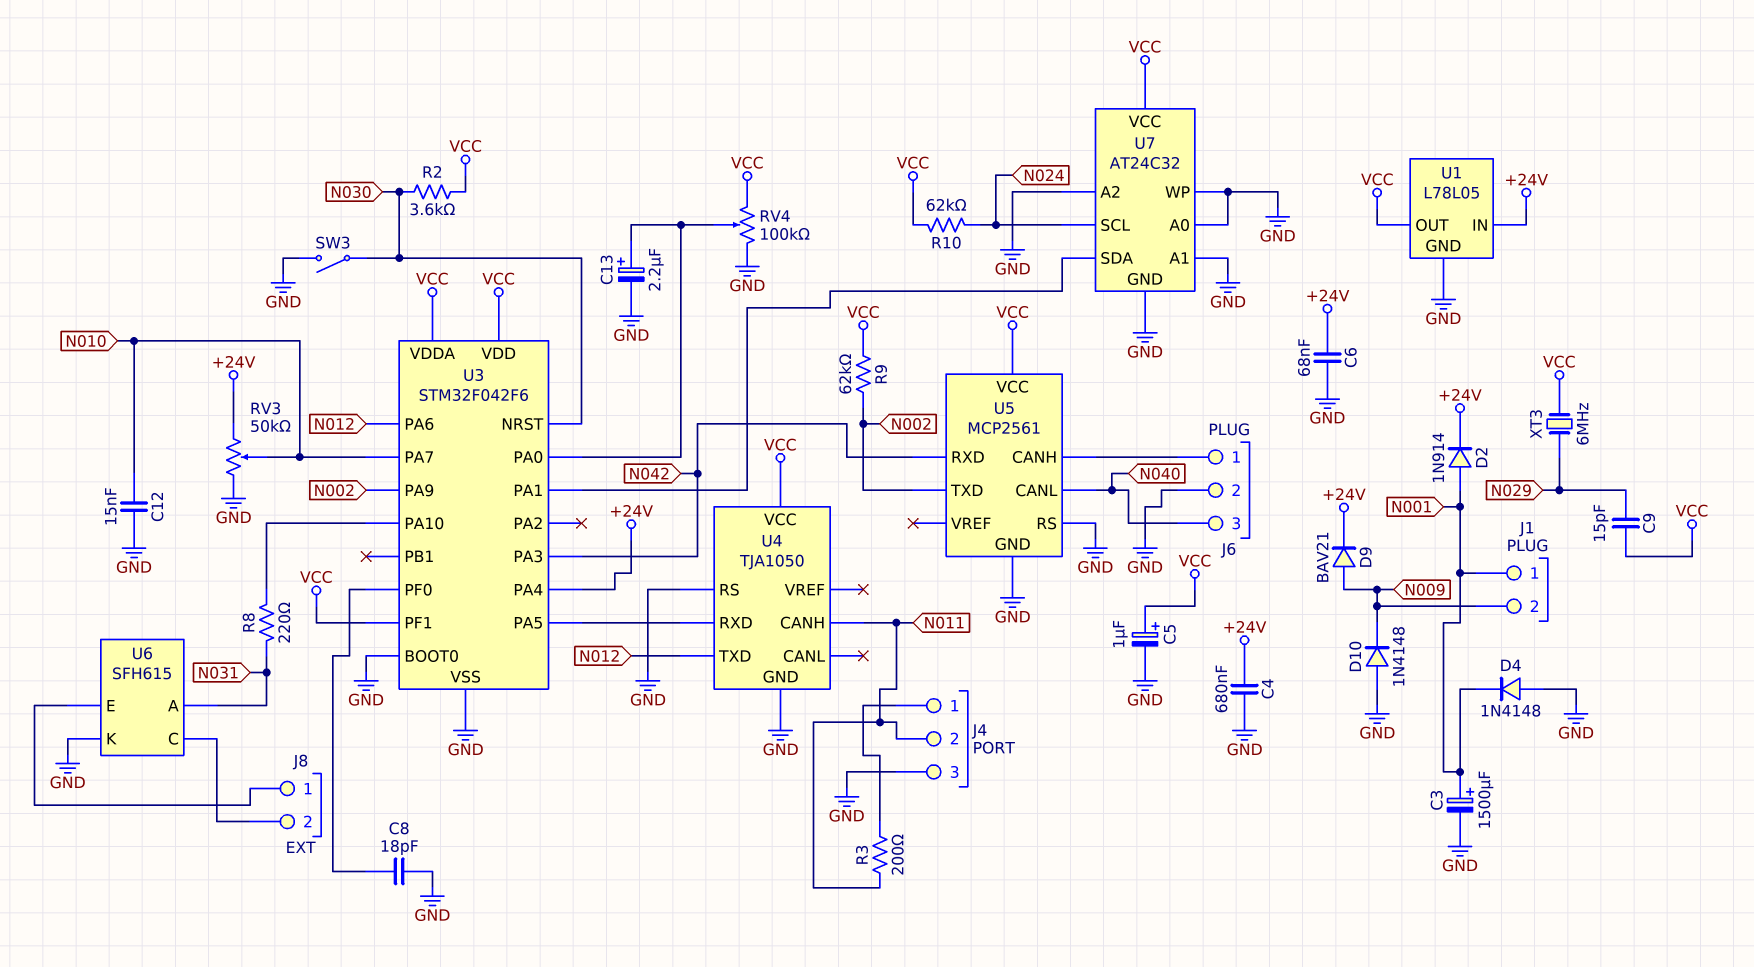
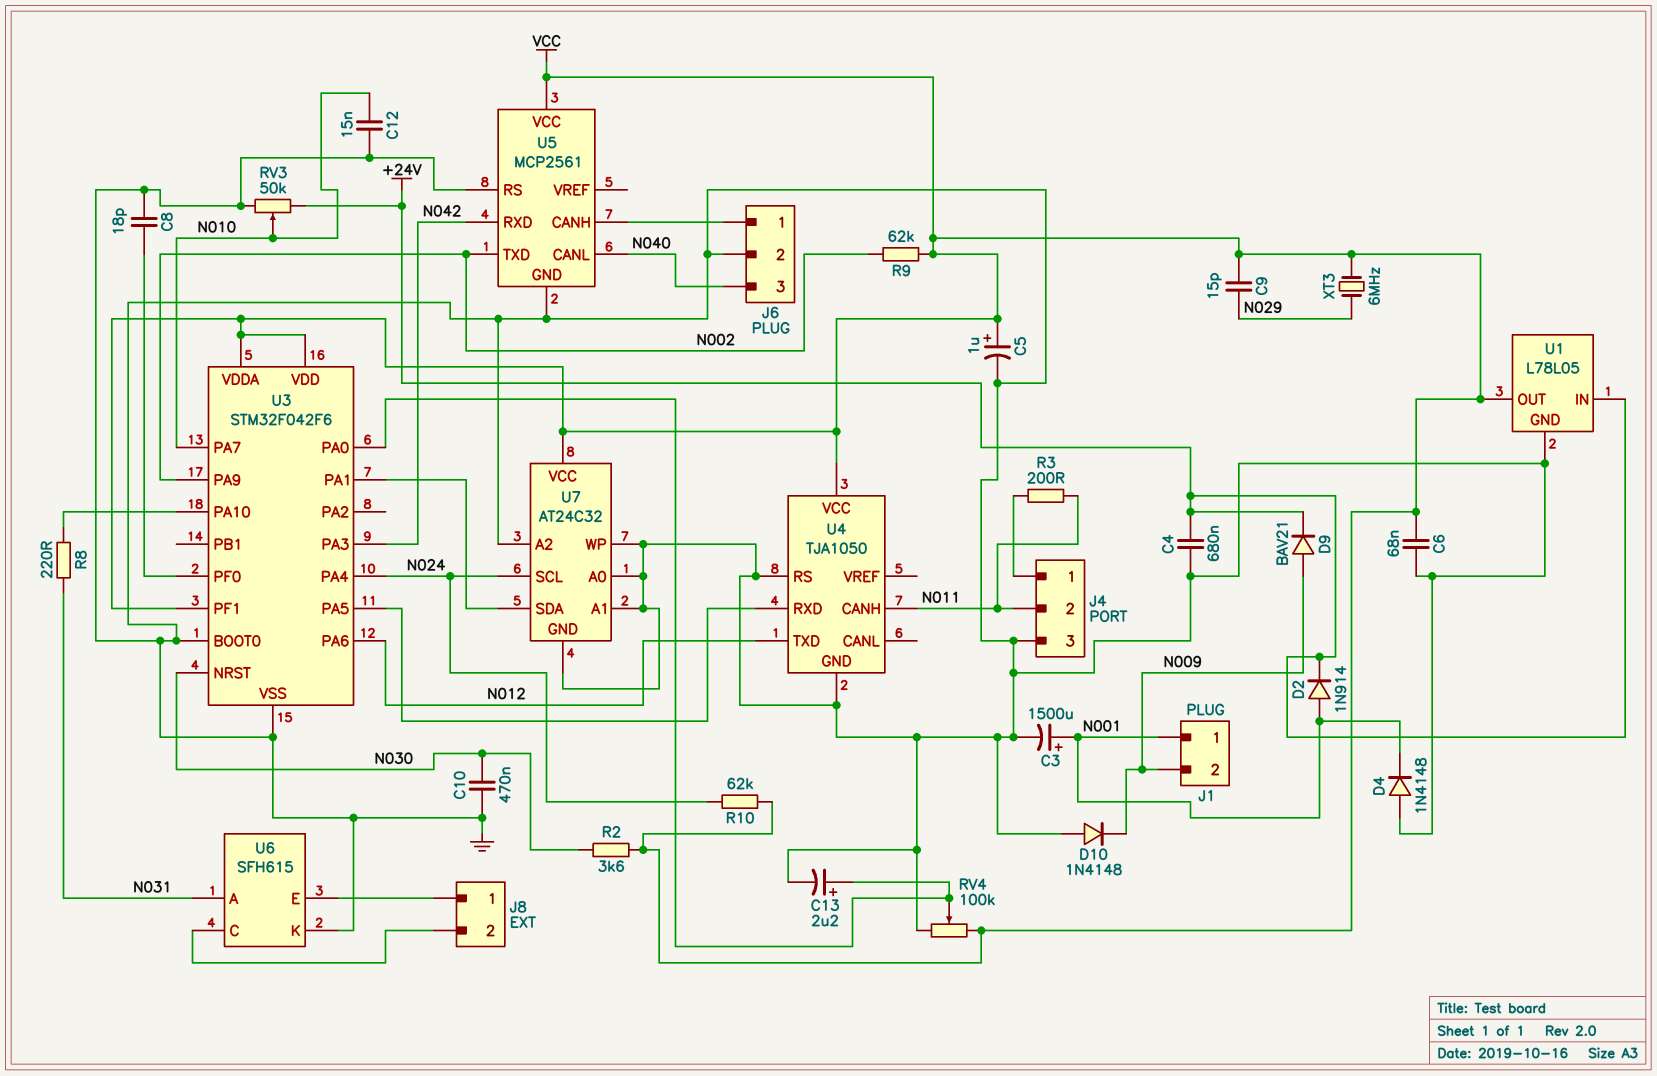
C6: 68nF (+24V, GND) -> 68nF (GND, VCC)
C10: none -> 470nF (GND, N030)
SW3: switch (GND, N030) -> none
U3 pin PA4: +24V -> N024

